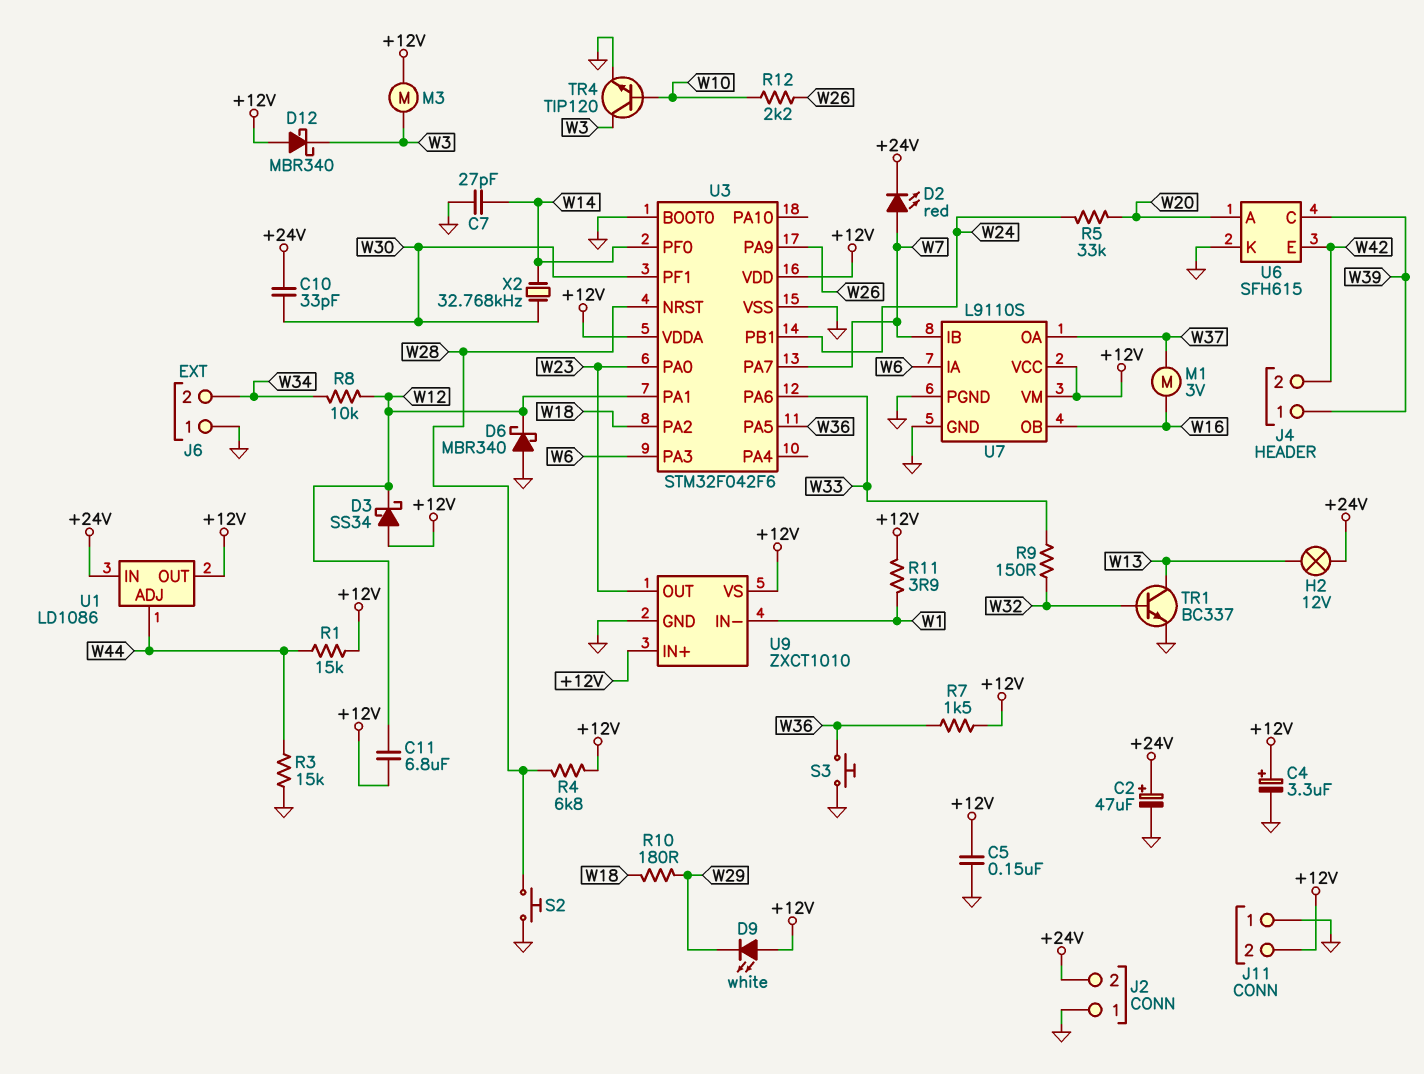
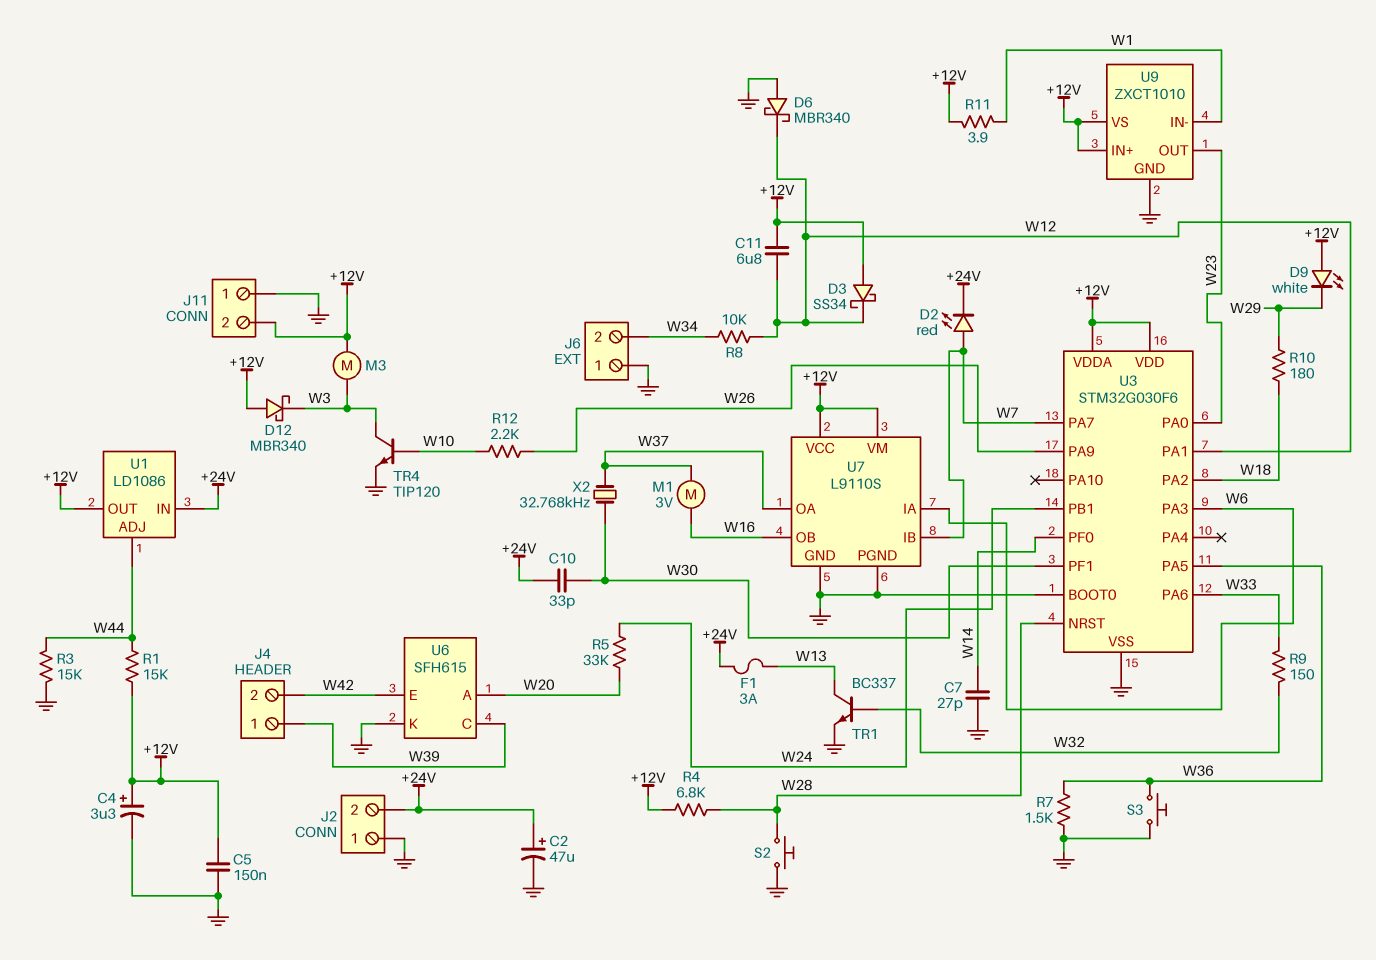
F1: none -> 3A (+24V, W13)
H2: lamp 12V (+24V, W13) -> none
R7: 1.5k (+12V, W36) -> 1.5k (GND, W36)
U3: STM32F042F6 -> STM32G030F6
X2: 32.768kHz (W14, W30) -> 32.768kHz (W30, W37)

